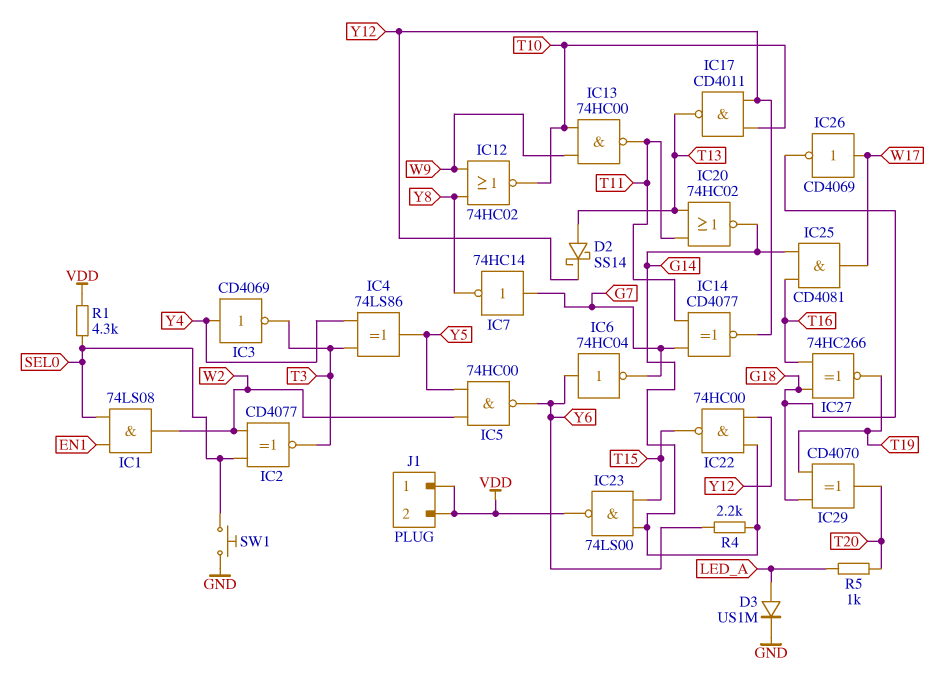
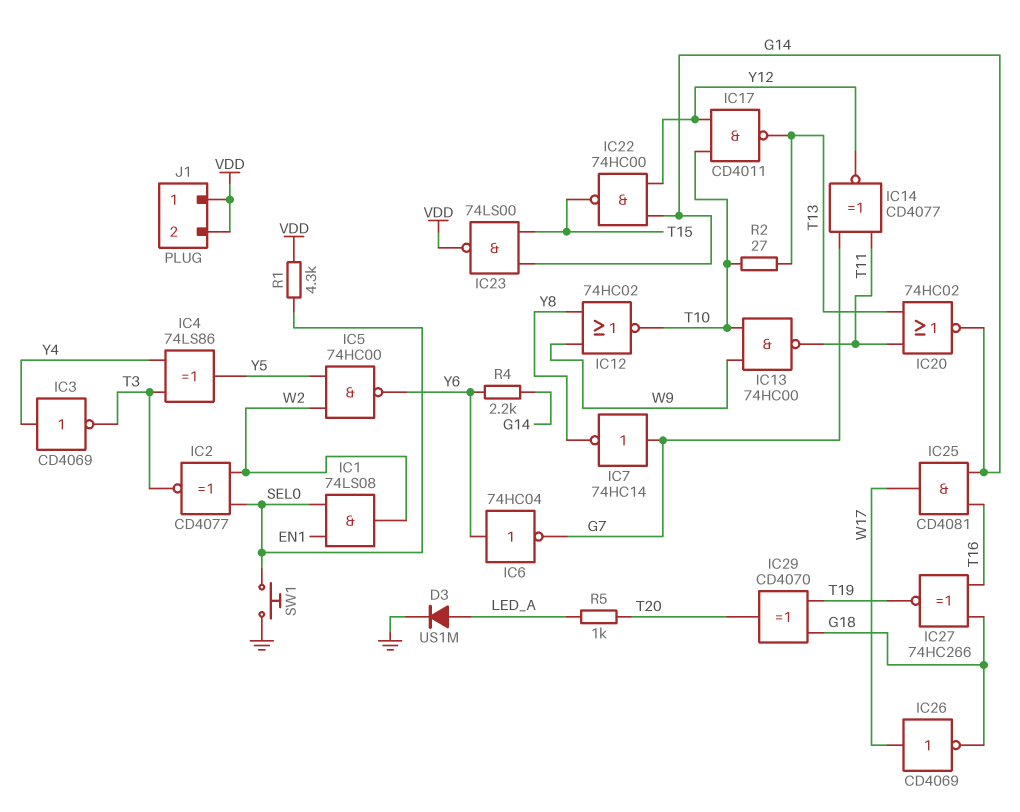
D2: schottky SS14 (A T13, K Y12) -> none
R2: none -> 27 (T10, T13)

